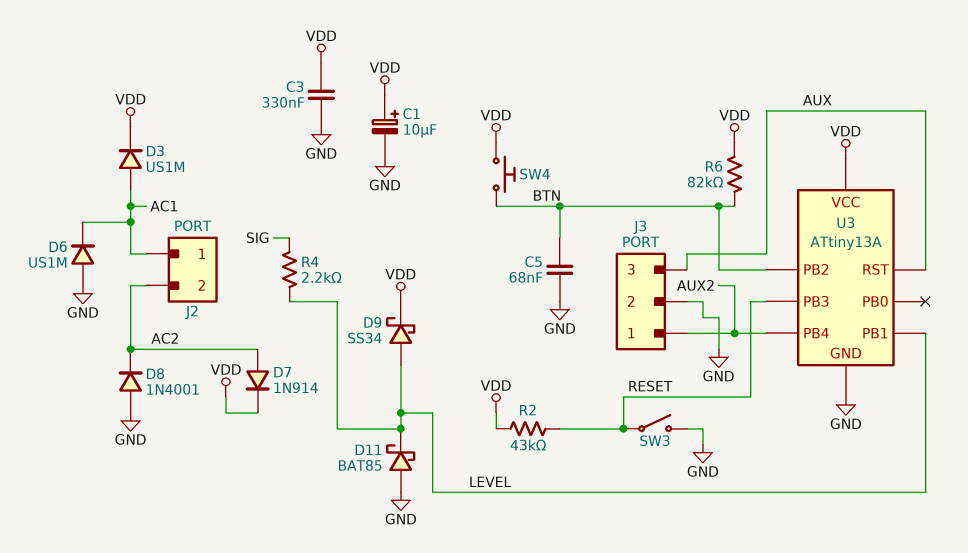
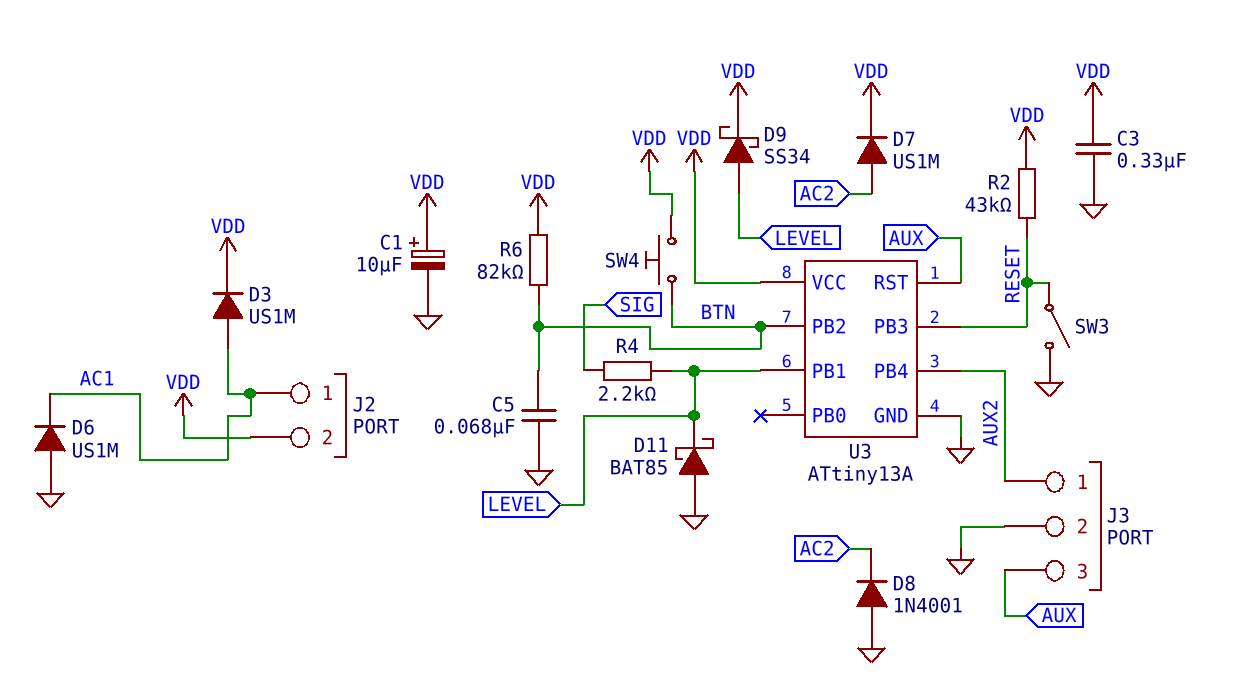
D7: diode 1N914 (A AC2, K VDD) -> diode US1M (A AC2, K VDD)
J2 pin 2: AC2 -> VDD

